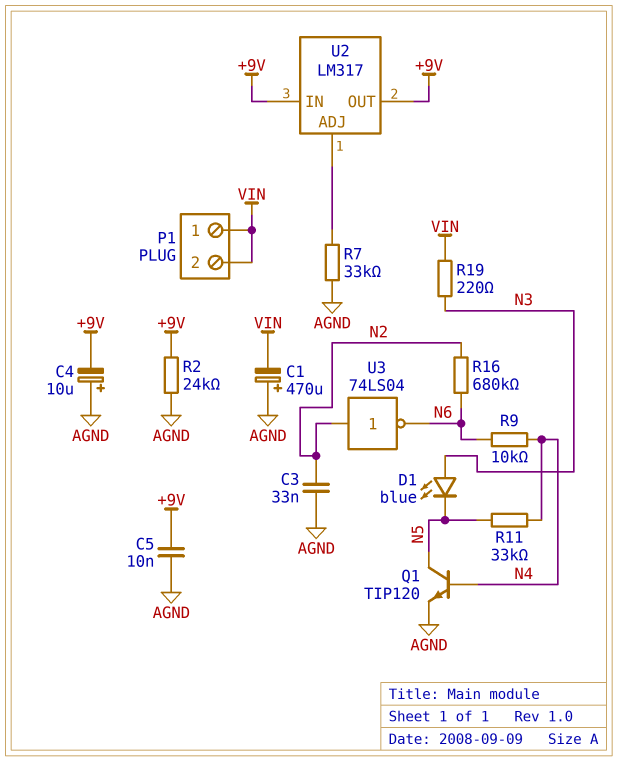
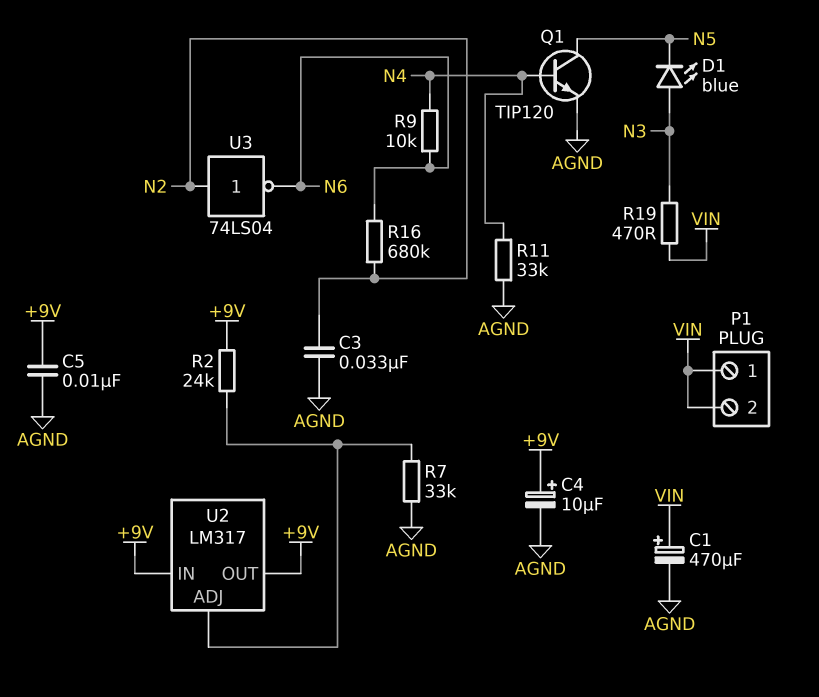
C1: 470uF (plus AGND, minus VIN) -> 470uF (plus VIN, minus AGND)
C4: 10uF (plus AGND, minus +9V) -> 10uF (plus +9V, minus AGND)
R2: 24k (+9V, AGND) -> 24k (+9V, U2/ADJ)
R11: 33k (N4, N5) -> 33k (AGND, N4)
R19: 220 (N3, VIN) -> 470 (N3, VIN)

